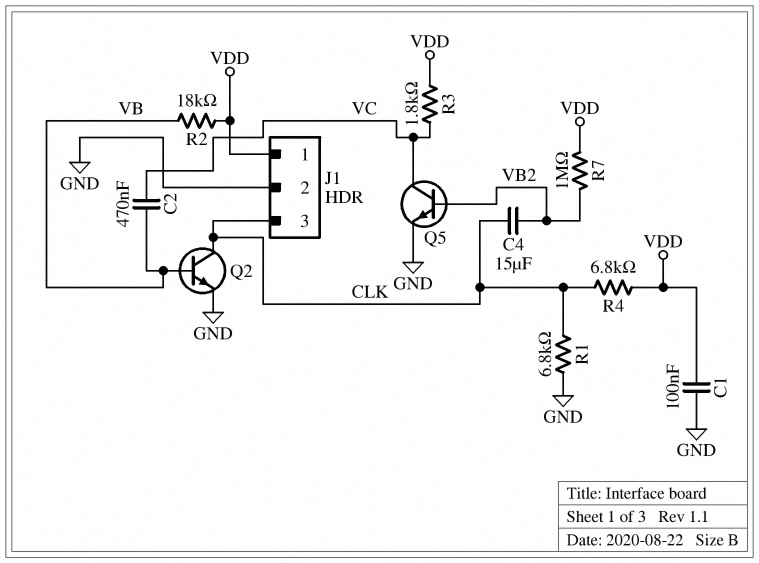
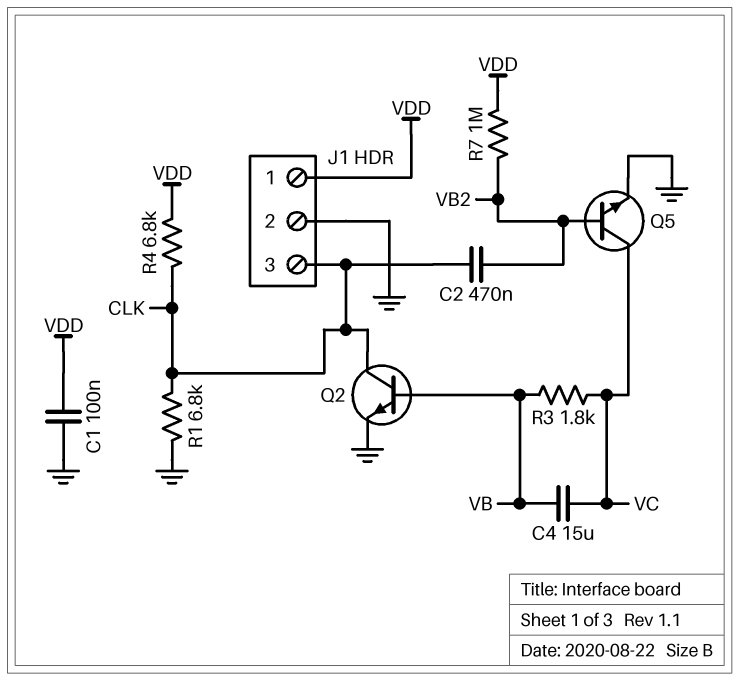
C2: 470nF (VB, VC) -> 470nF (CLK, VB2)
C4: 15uF (CLK, VB2) -> 15uF (VB, VC)
R2: 18k (VB, VDD) -> none
R3: 1.8k (VC, VDD) -> 1.8k (VB, VC)

